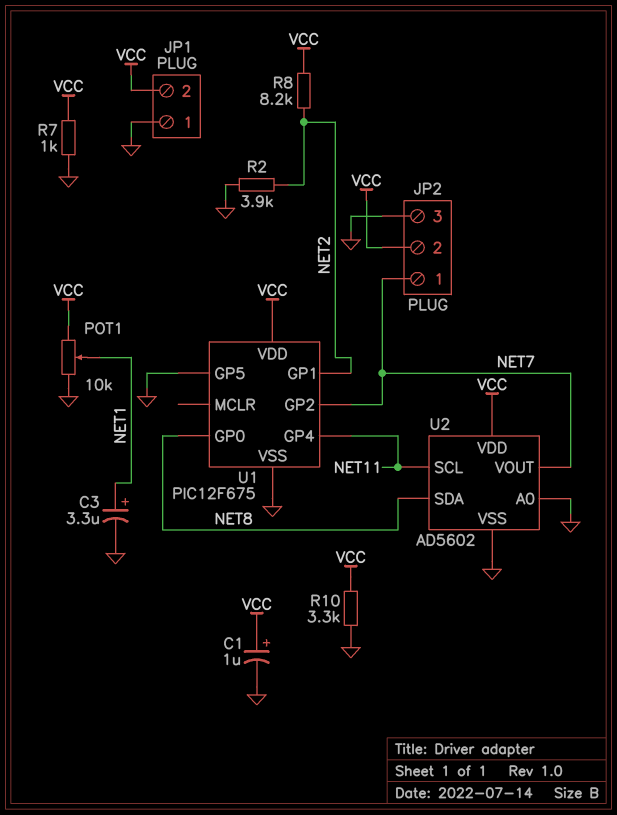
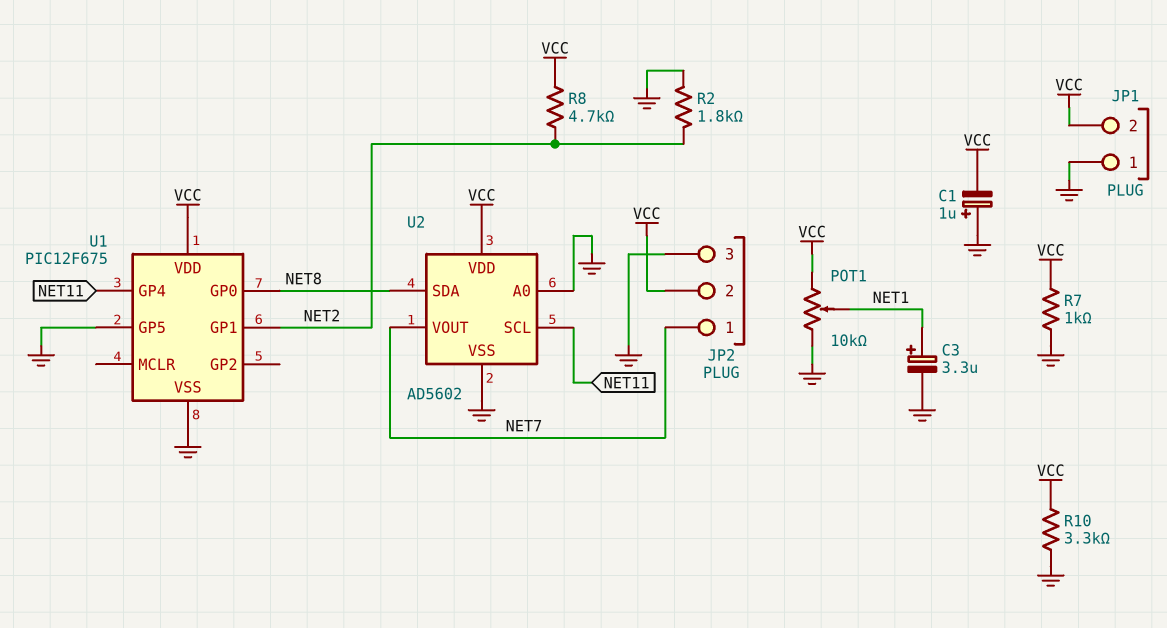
C1: 1uF (plus VCC, minus GND) -> 1uF (plus GND, minus VCC)
R2: 3.9k (GND, NET2) -> 1.8k (GND, NET2)
R8: 8.2k (NET2, VCC) -> 4.7k (NET2, VCC)
U1 pin GP2: NET7 -> none

